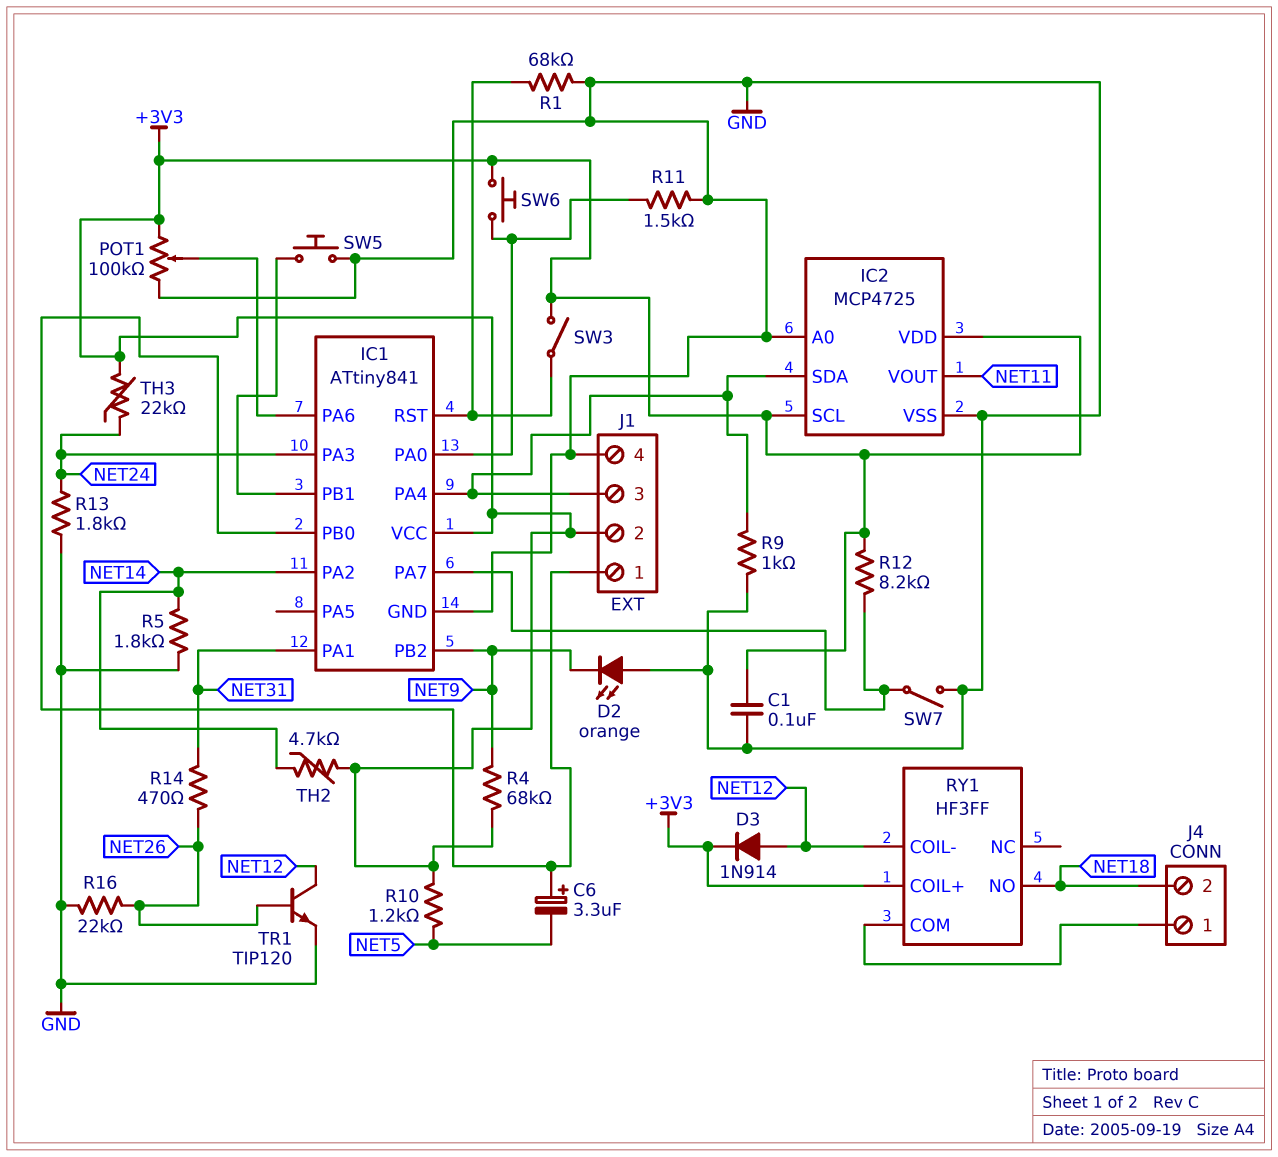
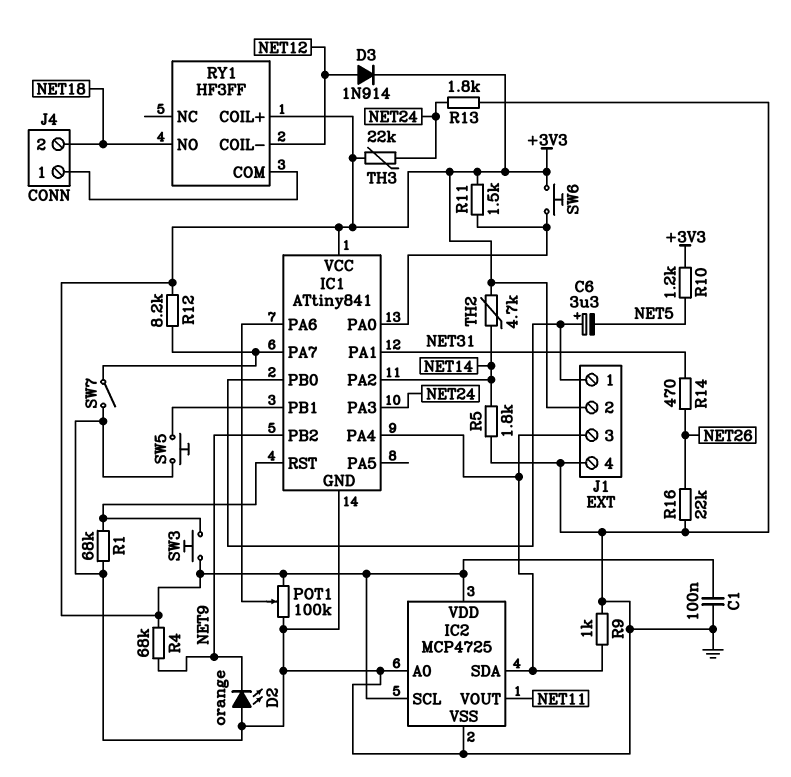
R11: 1.5k (GND, IC1/PA0) -> 1.5k (+3V3, IC1/PA0)
SW3: switch (+3V3, IC1/RST) -> button (+3V3, IC1/RST)
TR1: NPN TIP120 (B NET26, C NET12, E GND) -> none

